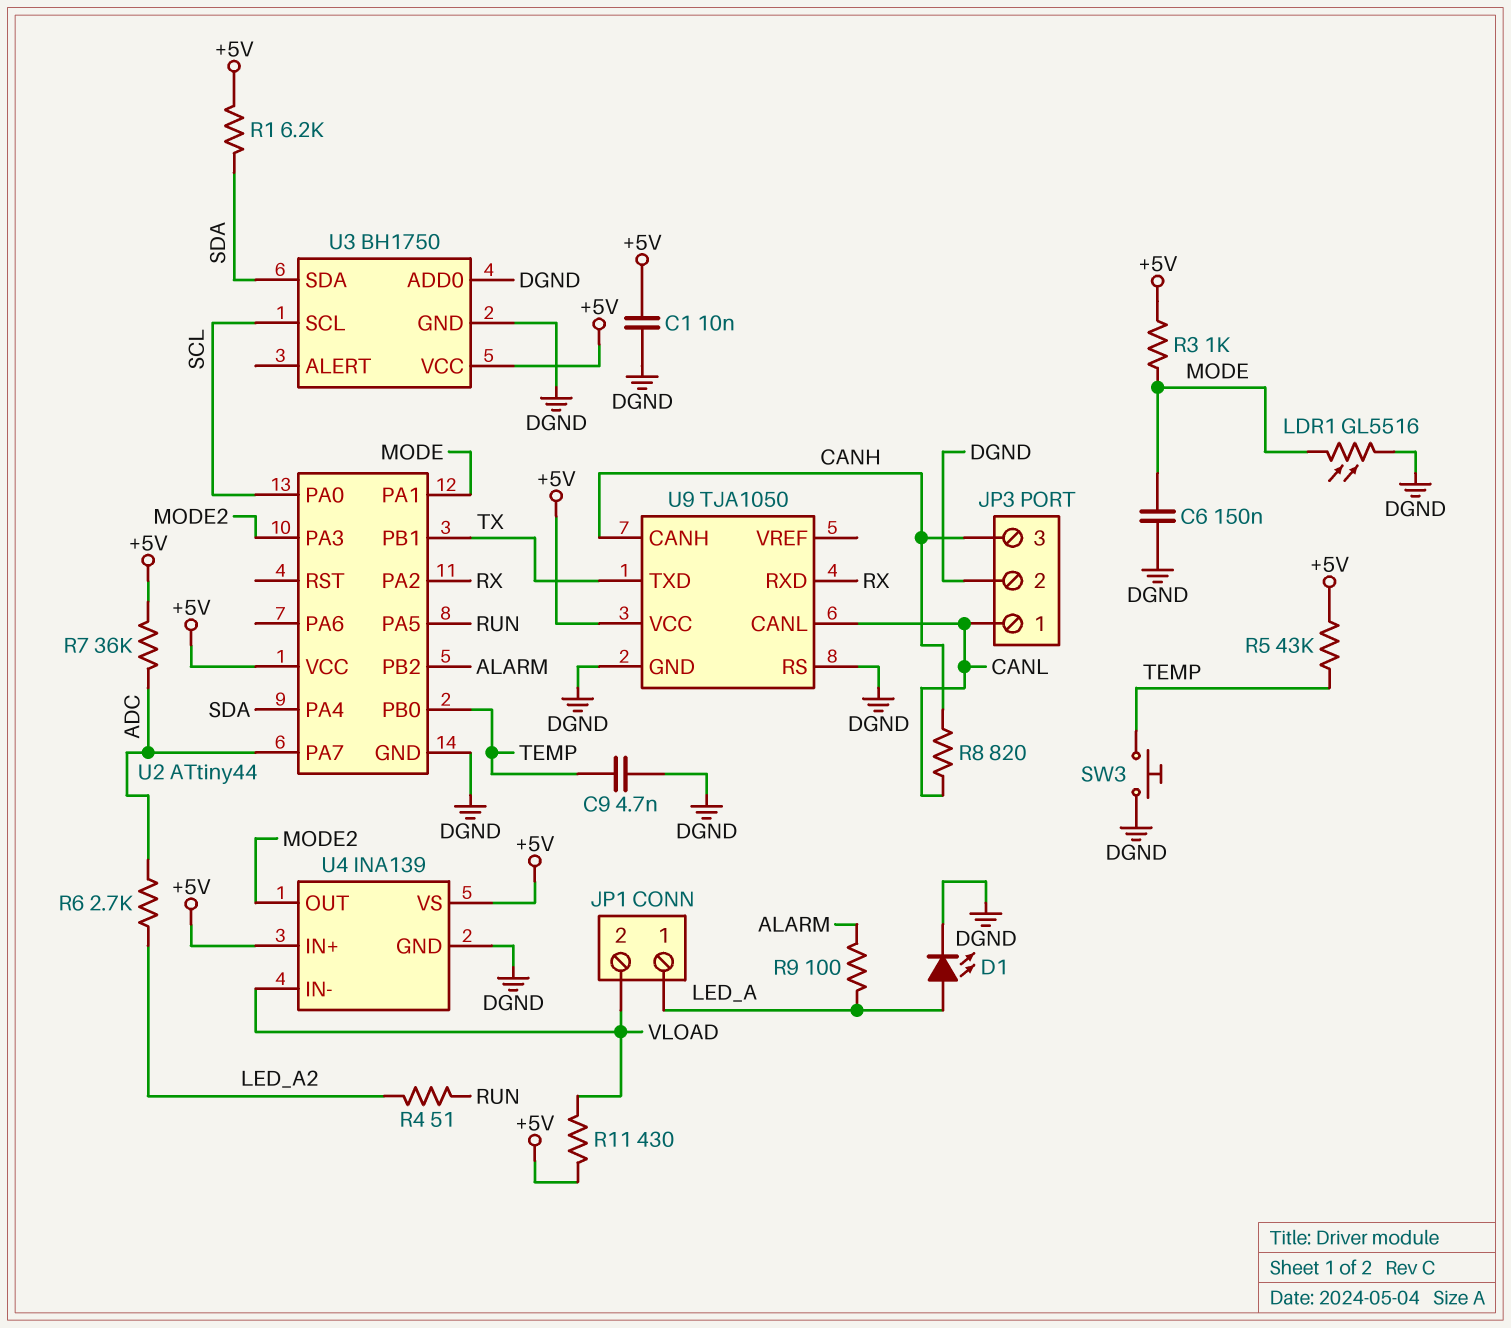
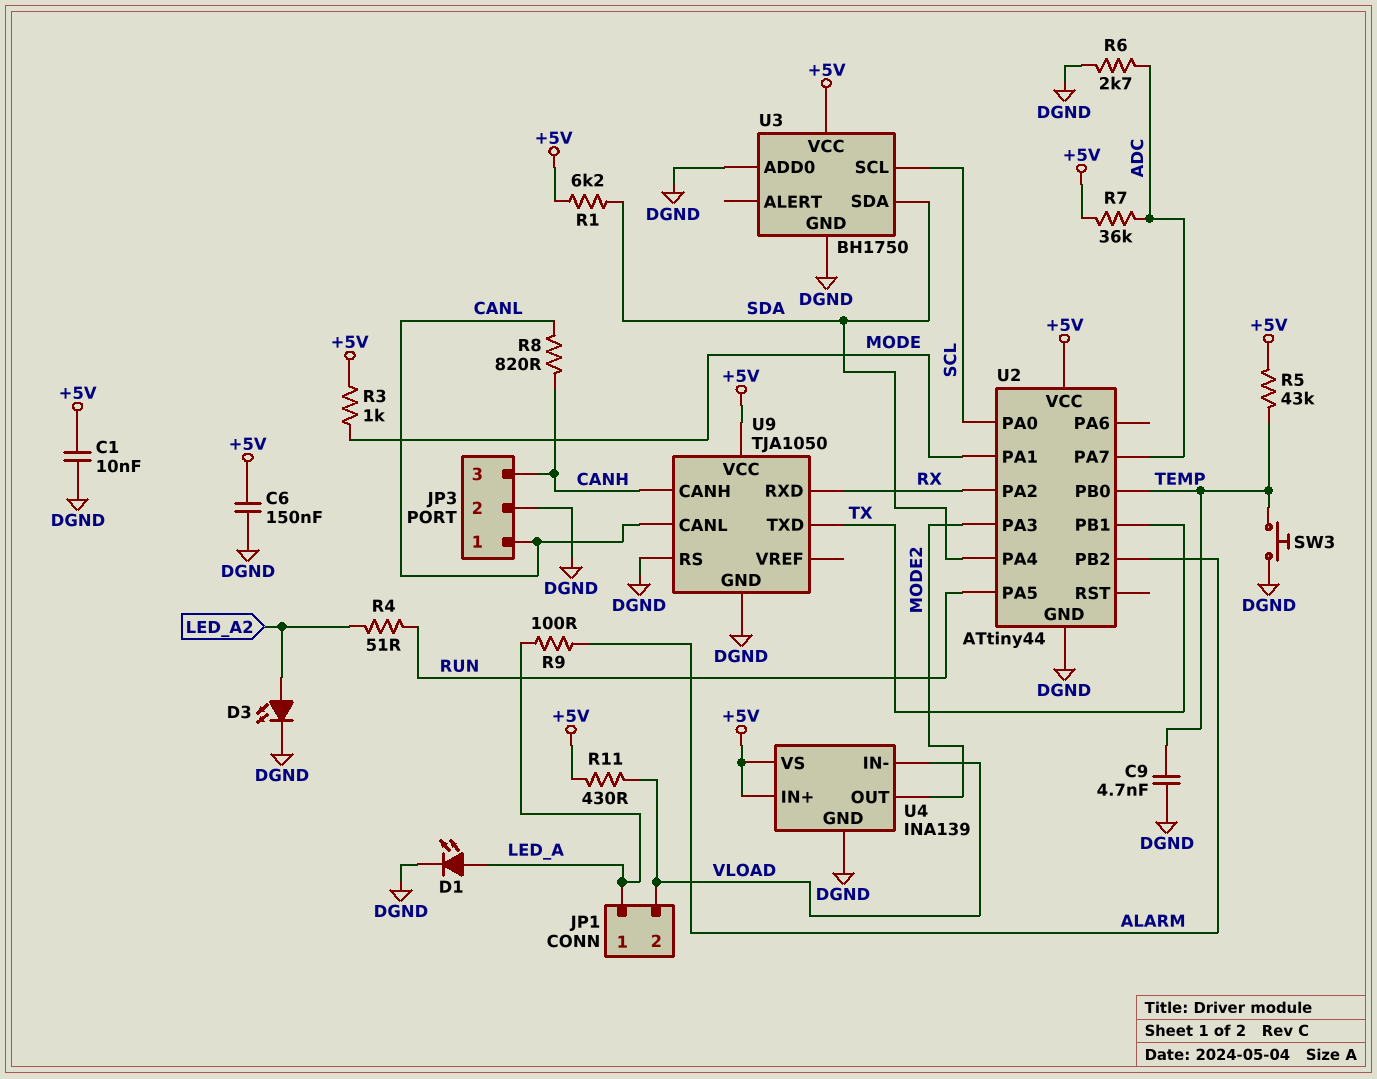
C6: 150nF (DGND, MODE) -> 150nF (+5V, DGND)
D3: none -> LED (A LED_A2, K DGND)
LDR1: GL5516 (DGND, MODE) -> none
R6: 2.7k (ADC, LED_A2) -> 2.7k (ADC, DGND)

